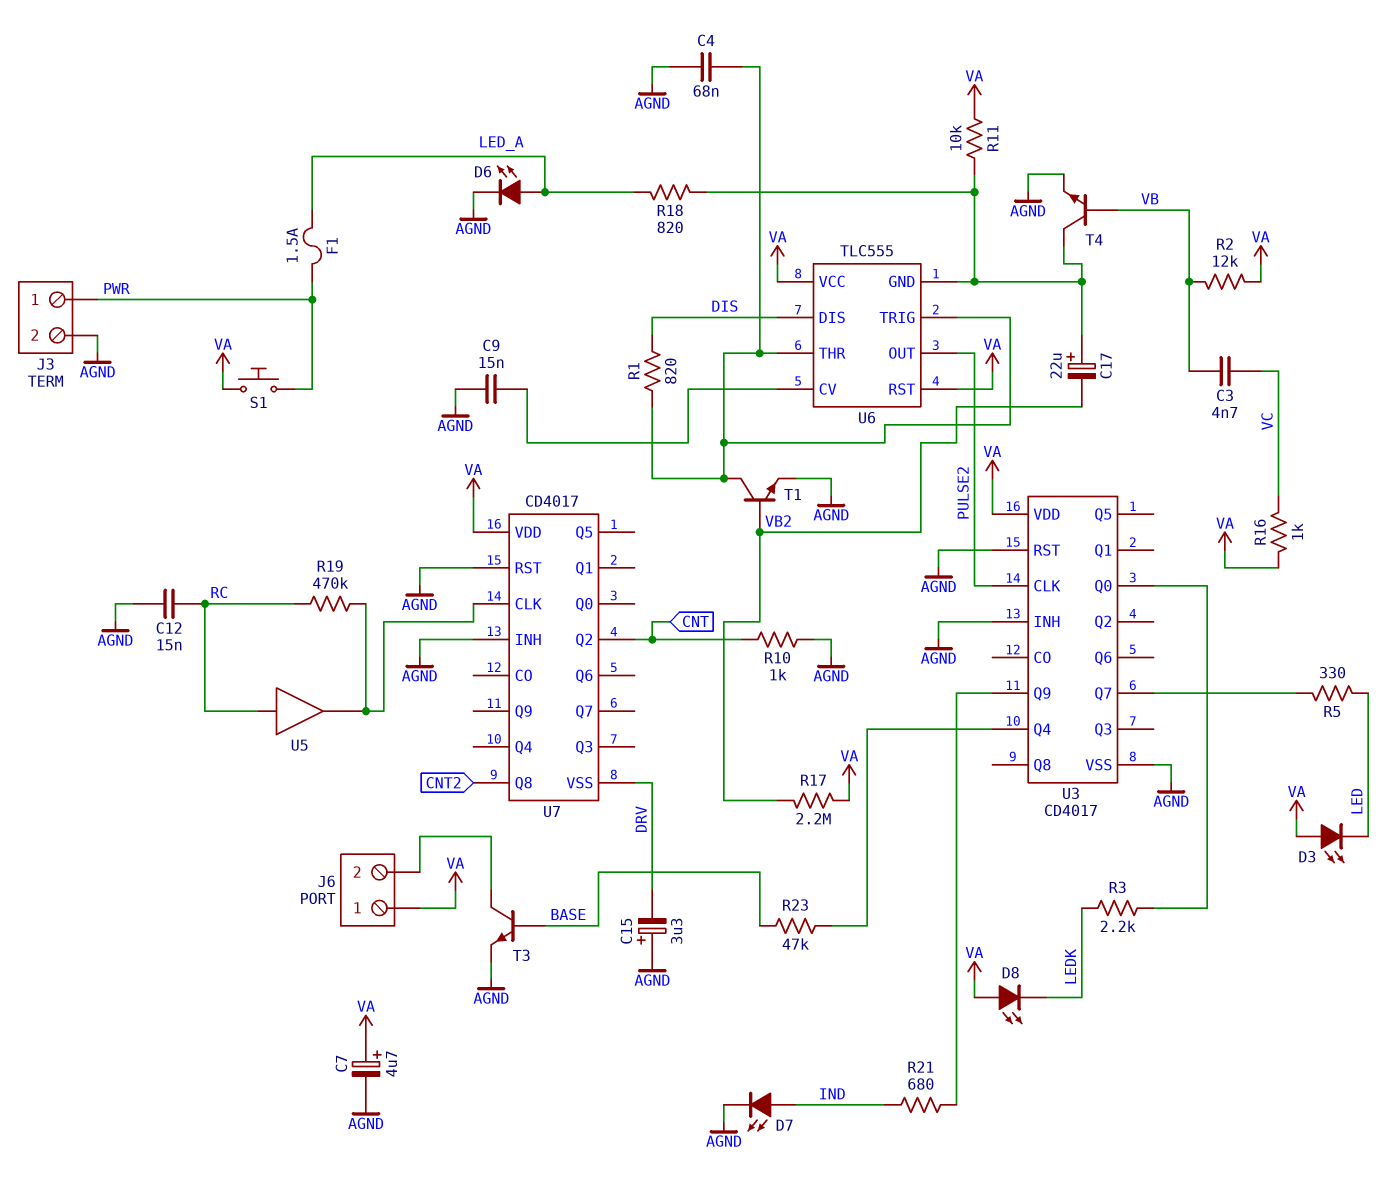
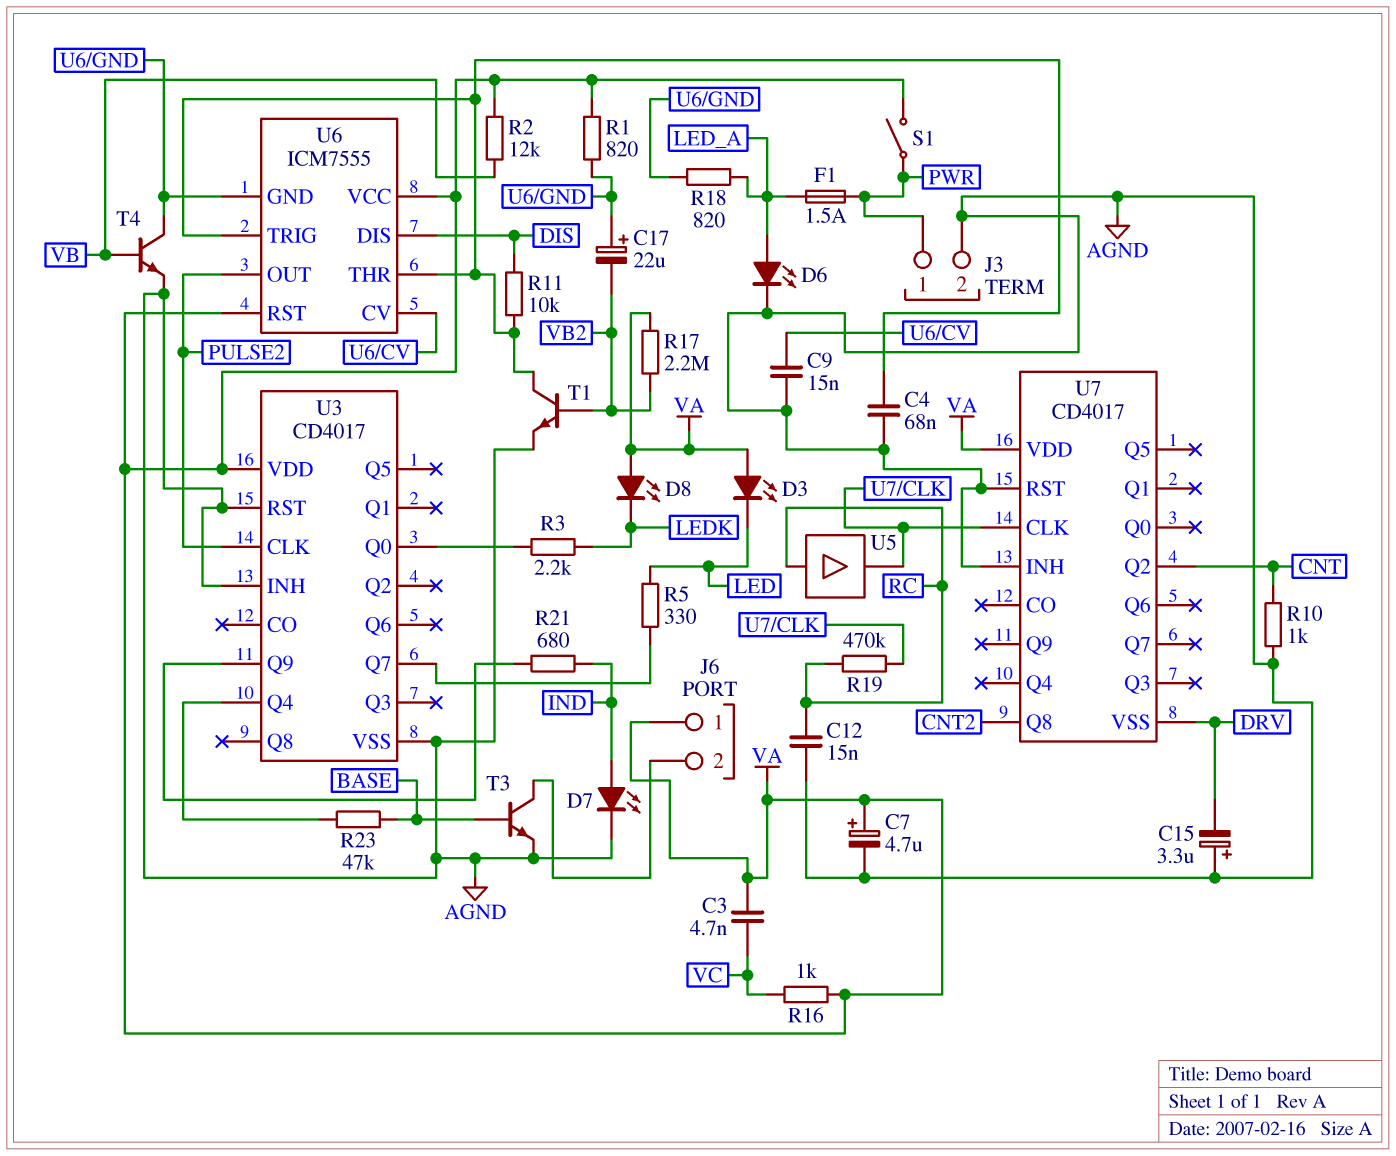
C3: 4.7nF (VB, VC) -> 4.7nF (VA, VC)
R1: 820 (DIS, U6/THR) -> 820 (U6/GND, VA)
R11: 10k (U6/GND, VA) -> 10k (DIS, U6/THR)
S1: button (PWR, VA) -> switch (PWR, VA)
U6: TLC555 -> ICM7555

